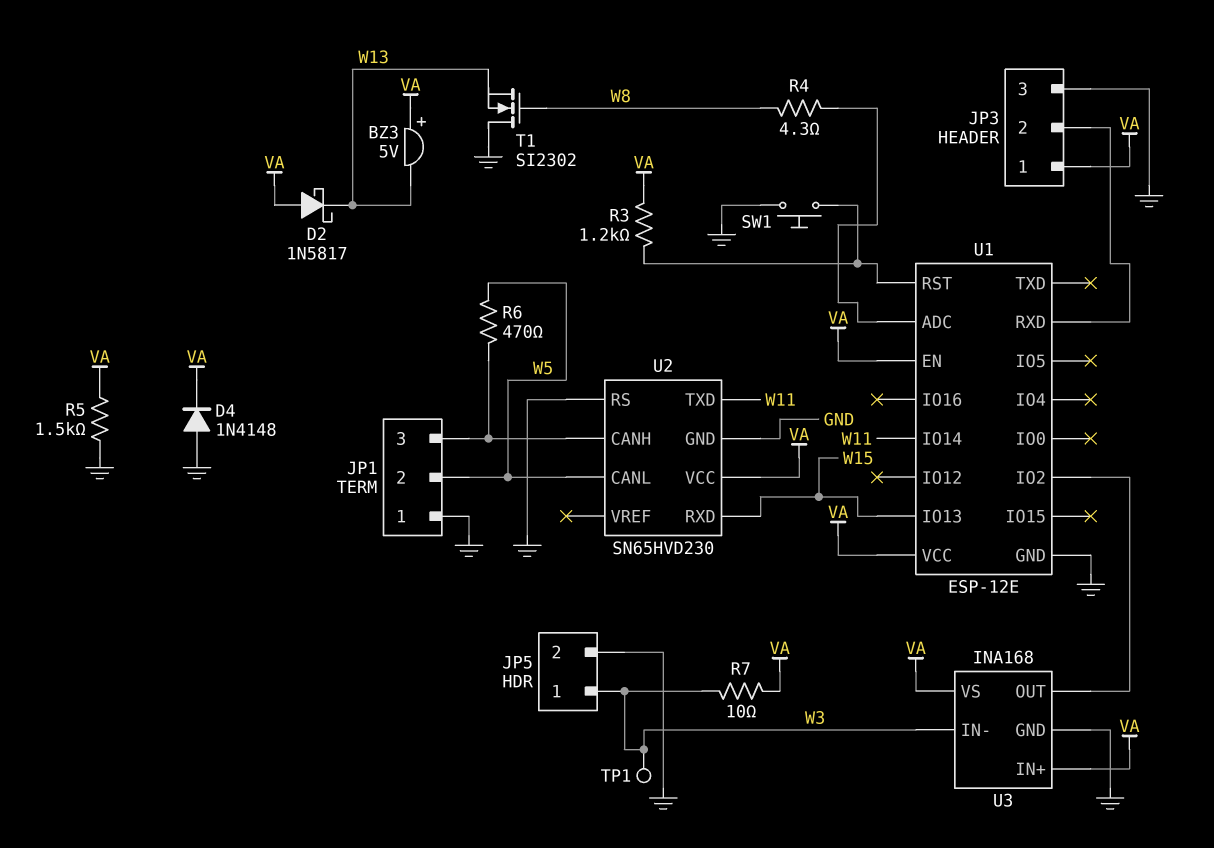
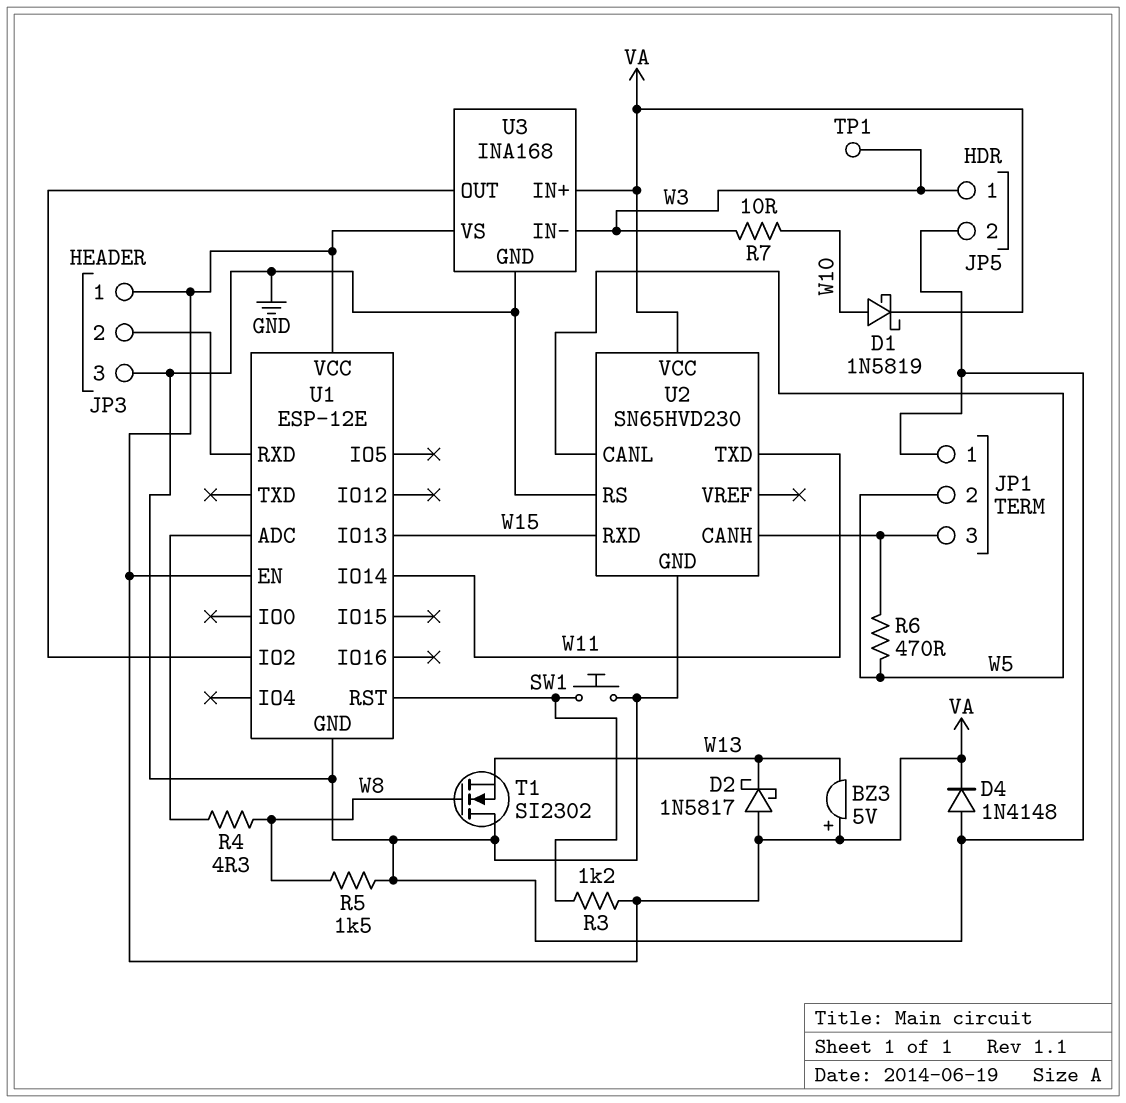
D1: none -> schottky 1N5819 (A W10, K VA)
R5: 1.5k (GND, VA) -> 1.5k (GND, W8)
R7: 10 (VA, W3) -> 10 (W3, W10)

